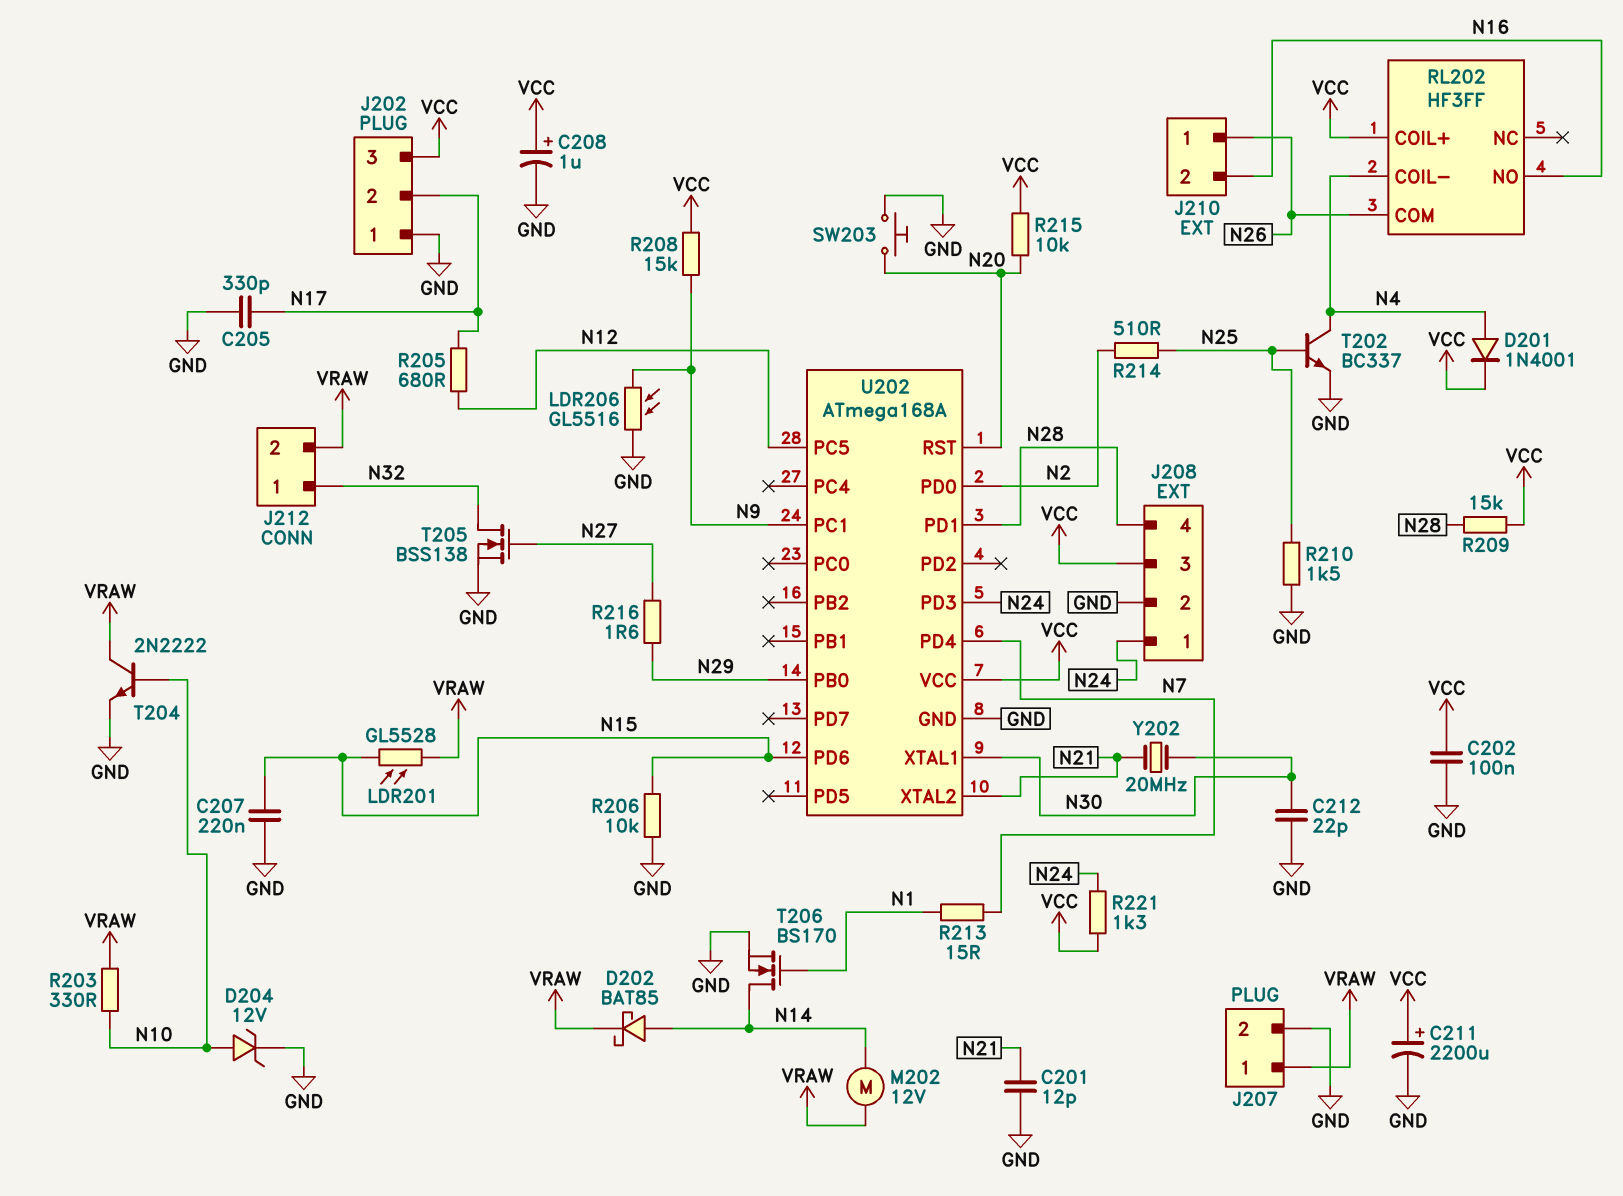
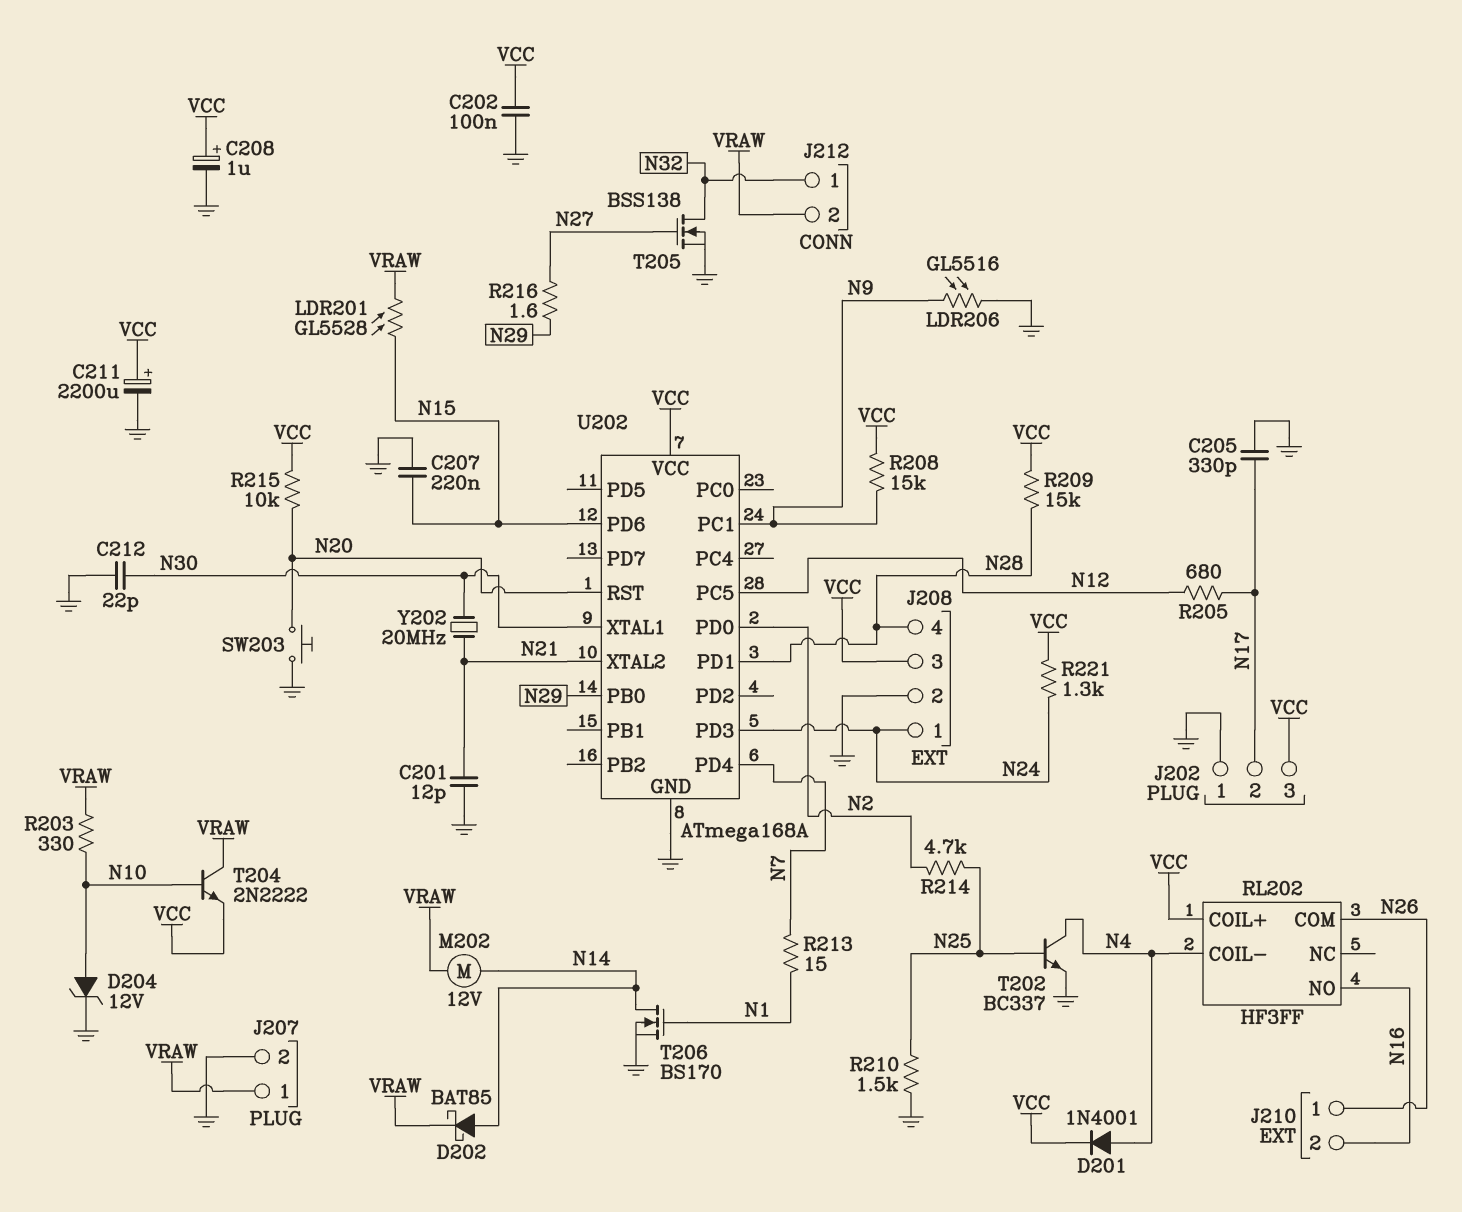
R206: 10k (GND, N15) -> none
R214: 510 (N2, N25) -> 4.7k (N2, N25)
T204: NPN 2N2222 (B N10, C VRAW, E GND) -> NPN 2N2222 (B N10, C VRAW, E VCC)

